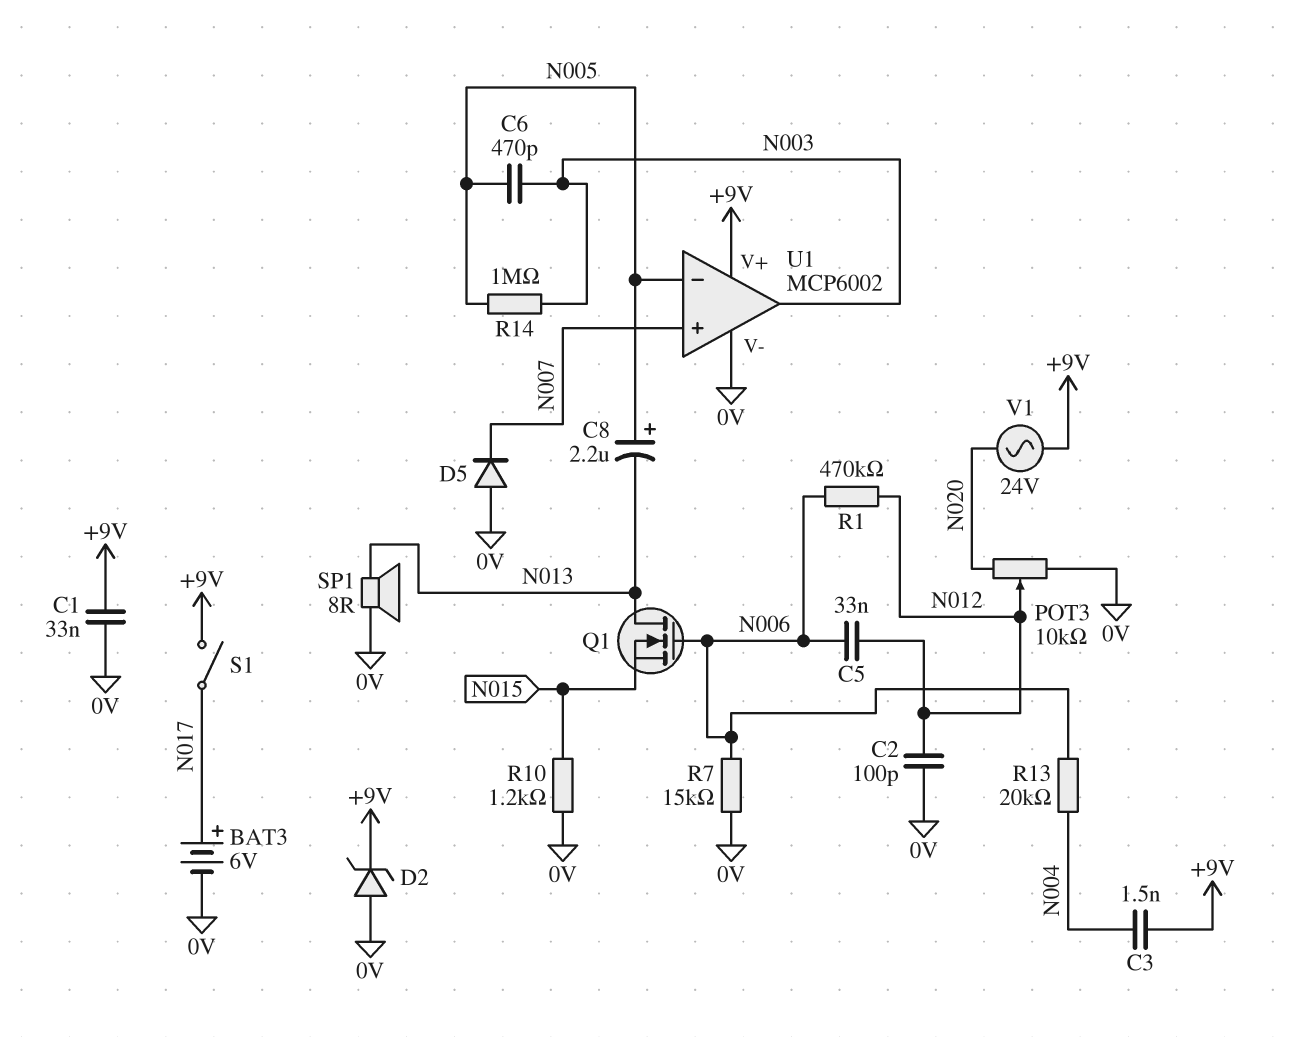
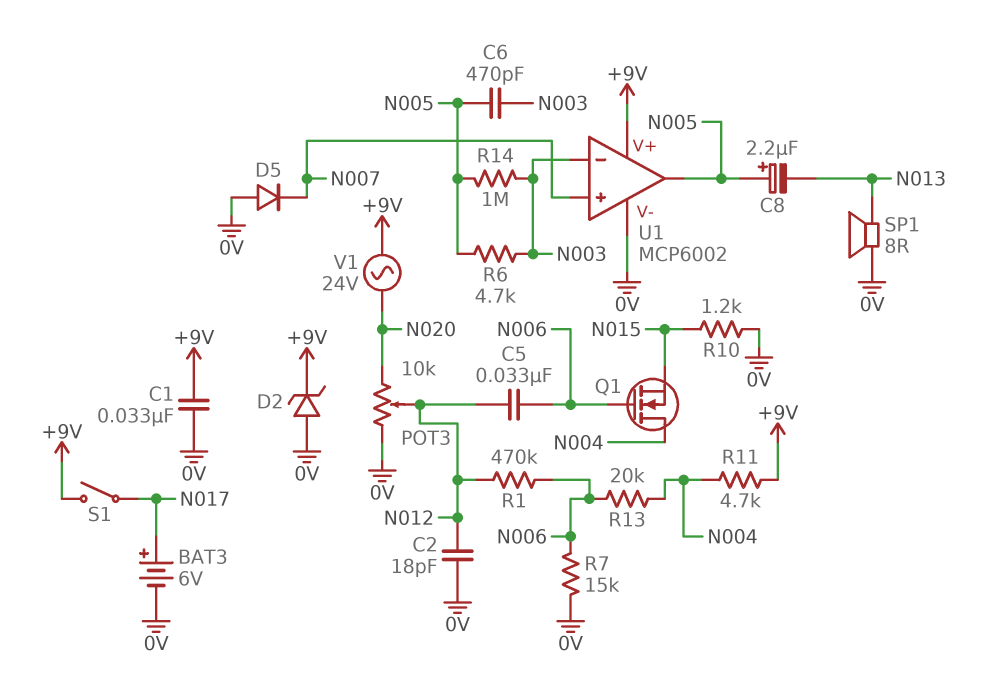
C2: 100pF (0V, N012) -> 18pF (0V, N012)
C3: 1.5nF (+9V, N004) -> none
Q1: NMOS (G N006, D N013, S N015) -> NMOS (G N006, D N004, S N015)
R6: none -> 4.7k (N003, N005)
R11: none -> 4.7k (+9V, N004)
U1 pin in-: N005 -> N003
U1 pin out: N003 -> N005

